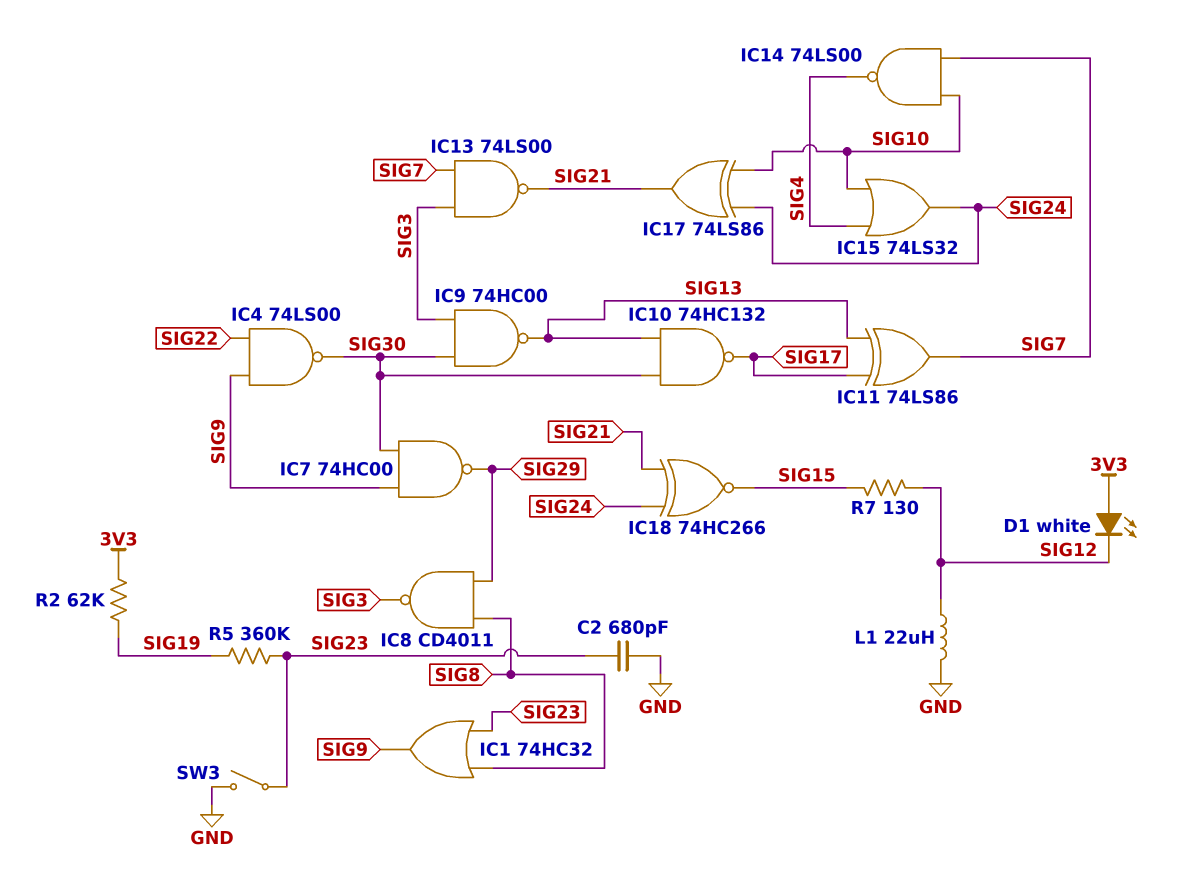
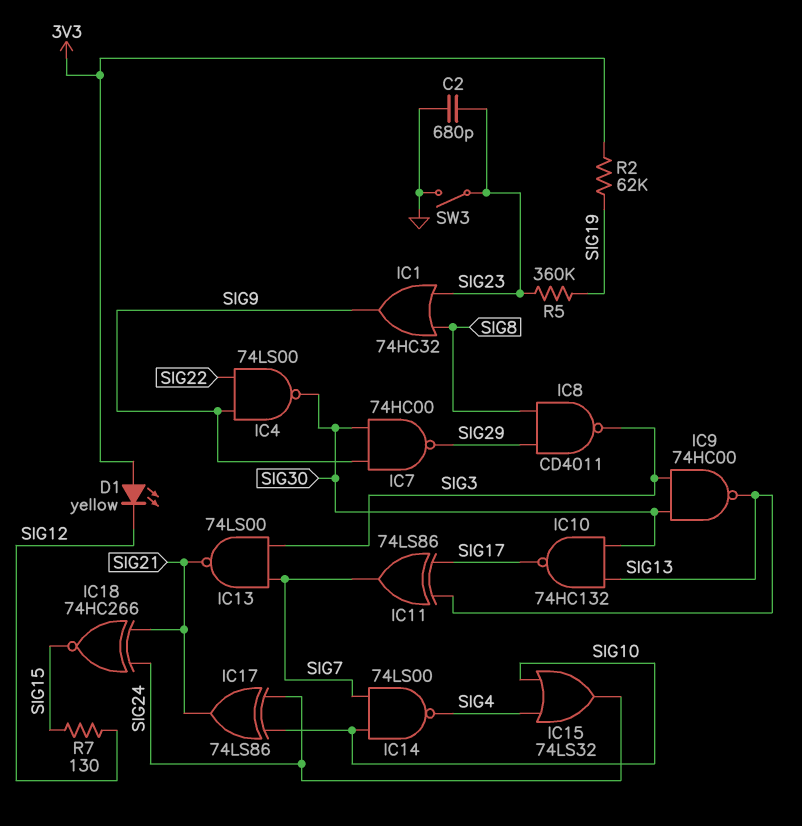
D1: LED white (A 3V3, K SIG12) -> LED yellow (A 3V3, K SIG12)
L1: 22uH (GND, SIG12) -> none

